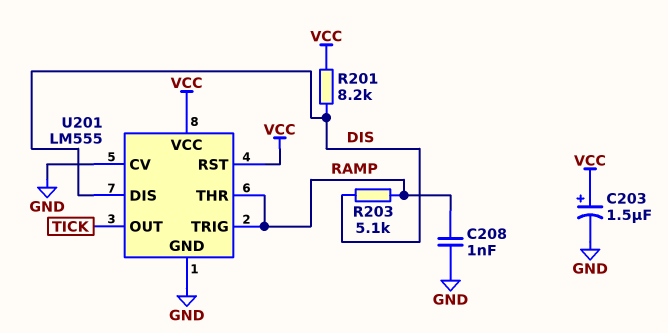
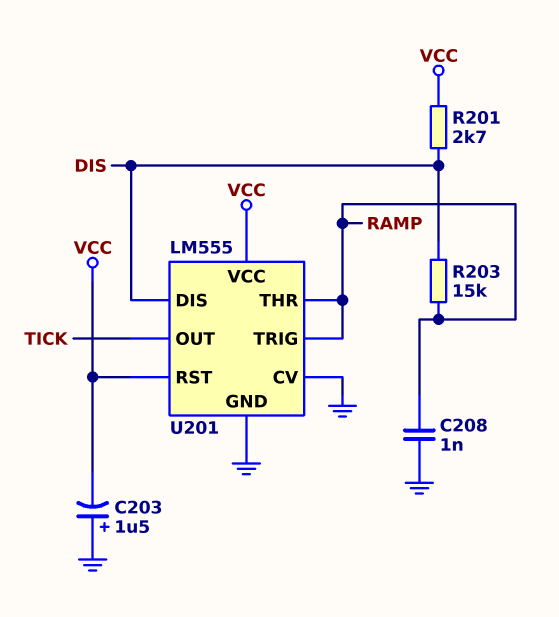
C203: 1.5uF (plus VCC, minus GND) -> 1.5uF (plus GND, minus VCC)
R201: 8.2k (DIS, VCC) -> 2.7k (DIS, VCC)
R203: 5.1k (DIS, RAMP) -> 15k (DIS, RAMP)

